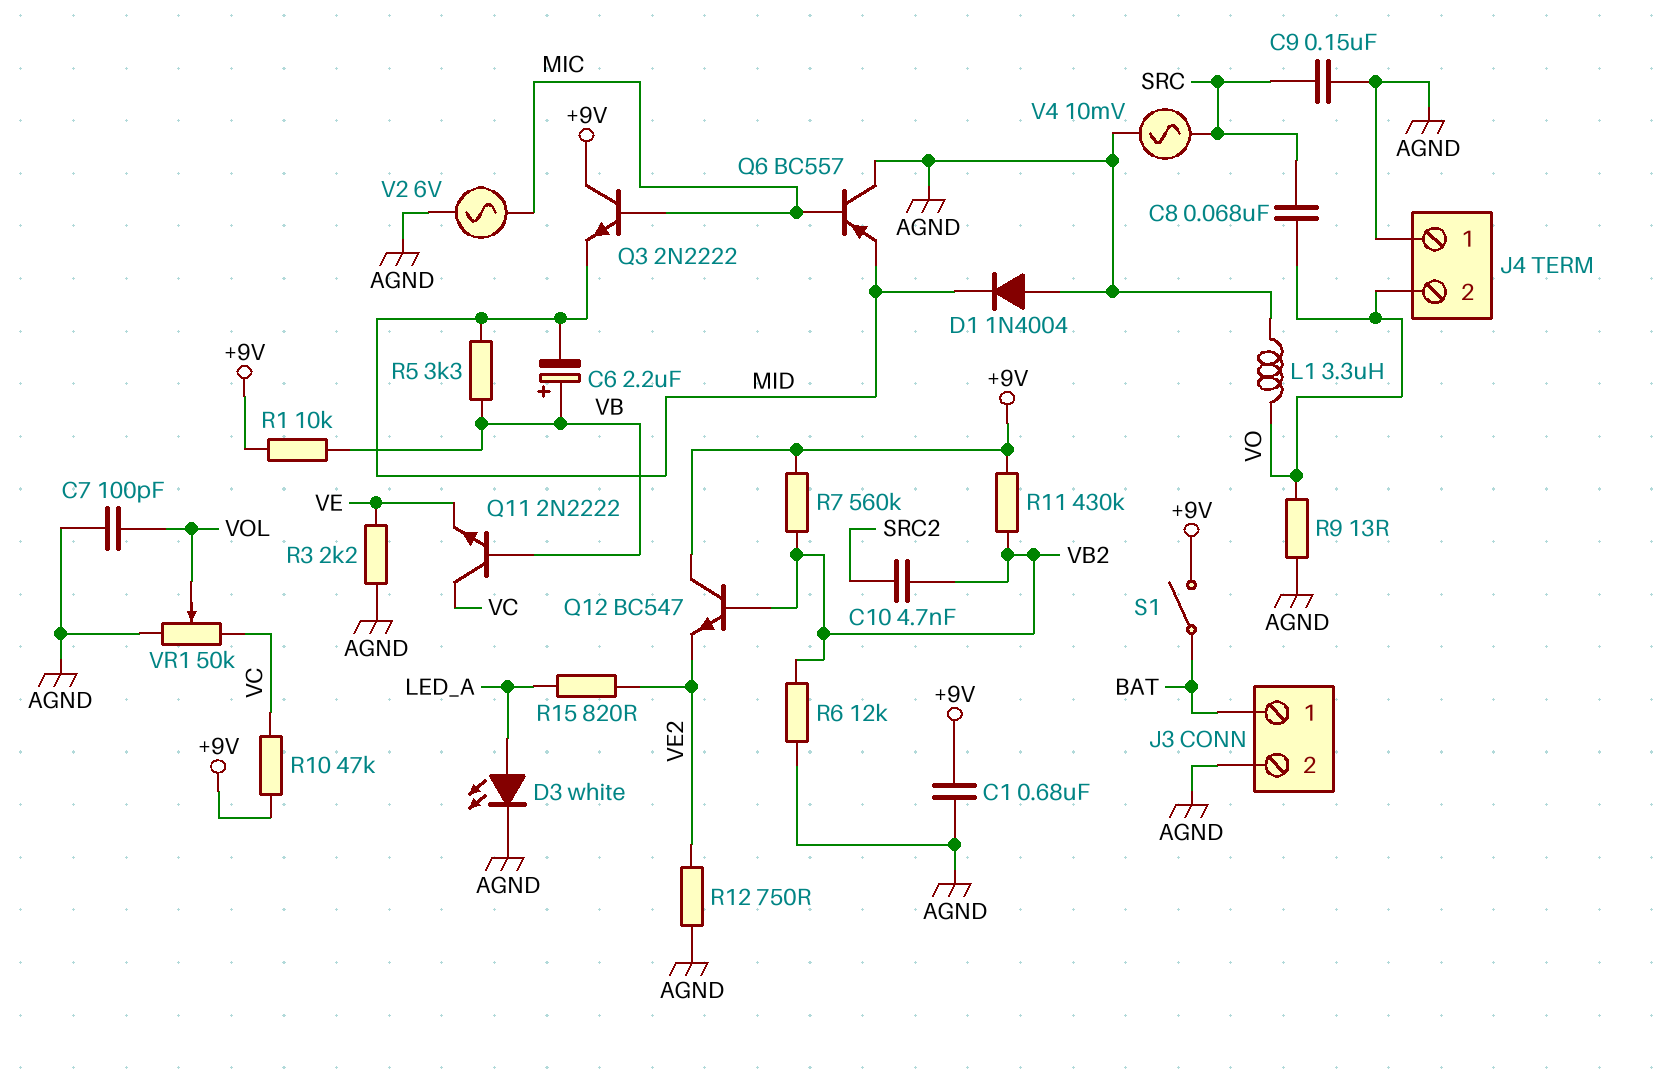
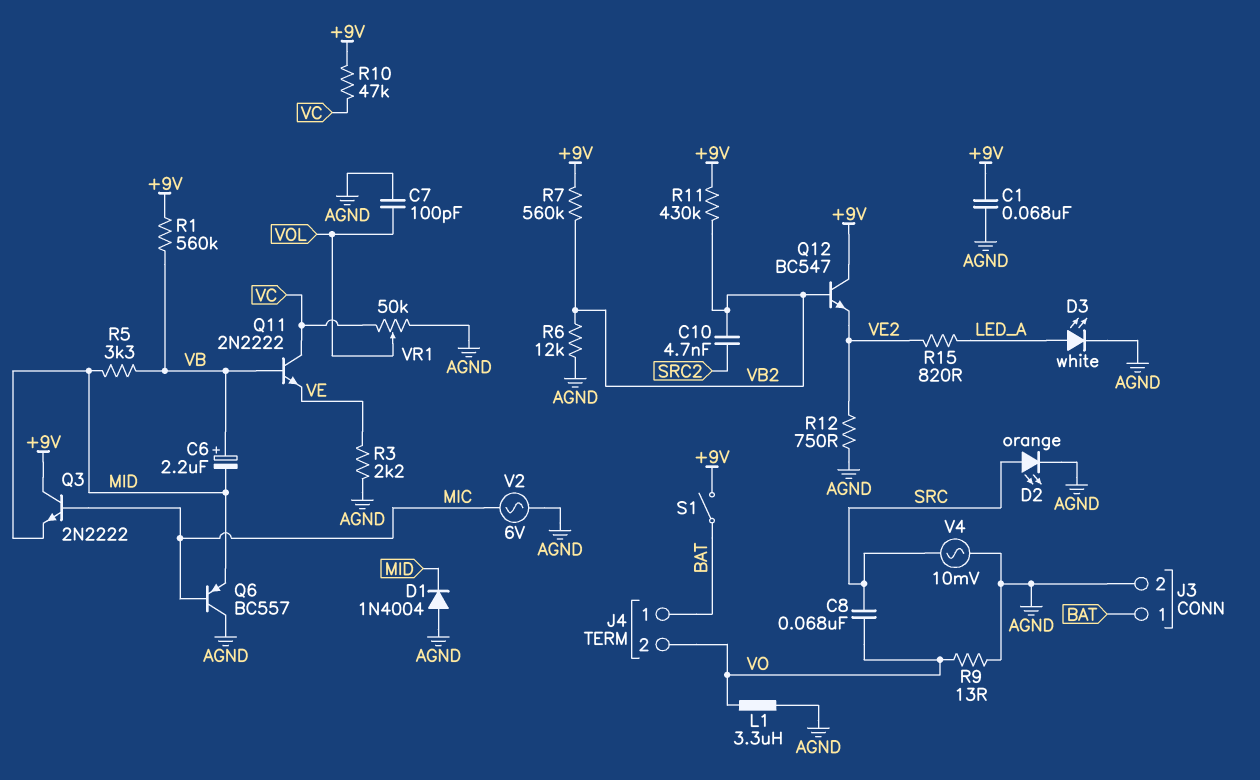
C1: 680nF (+9V, AGND) -> 68nF (+9V, AGND)
C9: 150nF (AGND, SRC) -> none
D2: none -> LED orange (A SRC, K AGND)
J4 pin 1: AGND -> BAT
R1: 10k (+9V, VB) -> 560k (+9V, VB)

